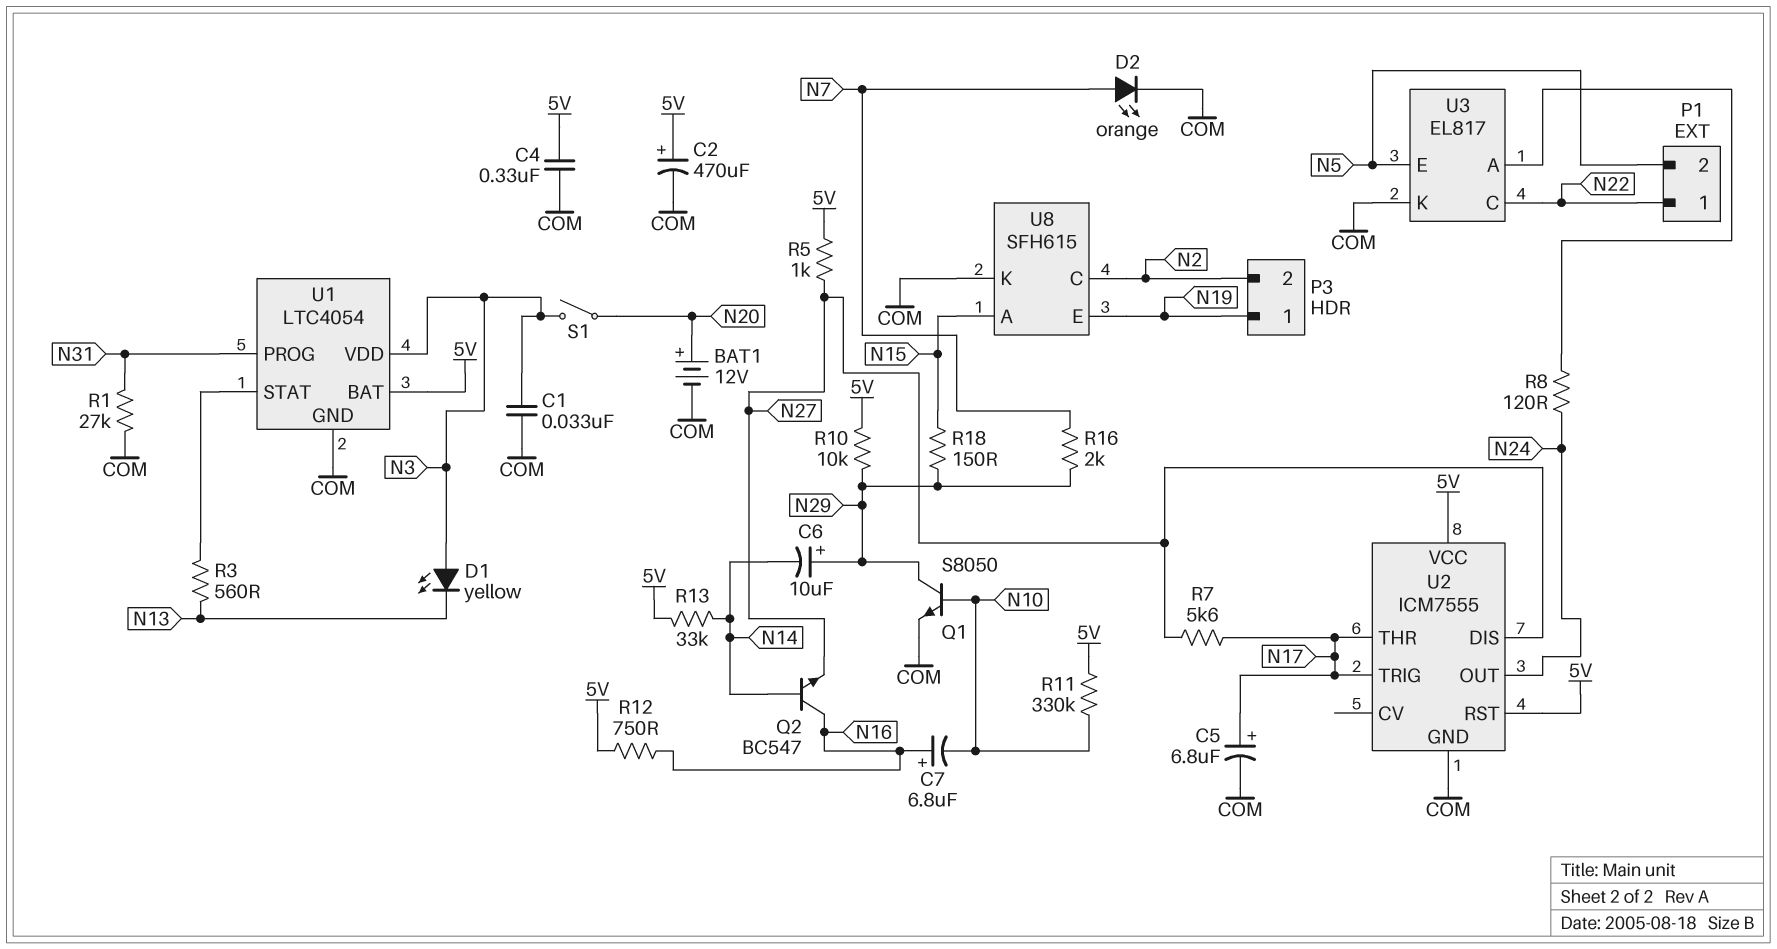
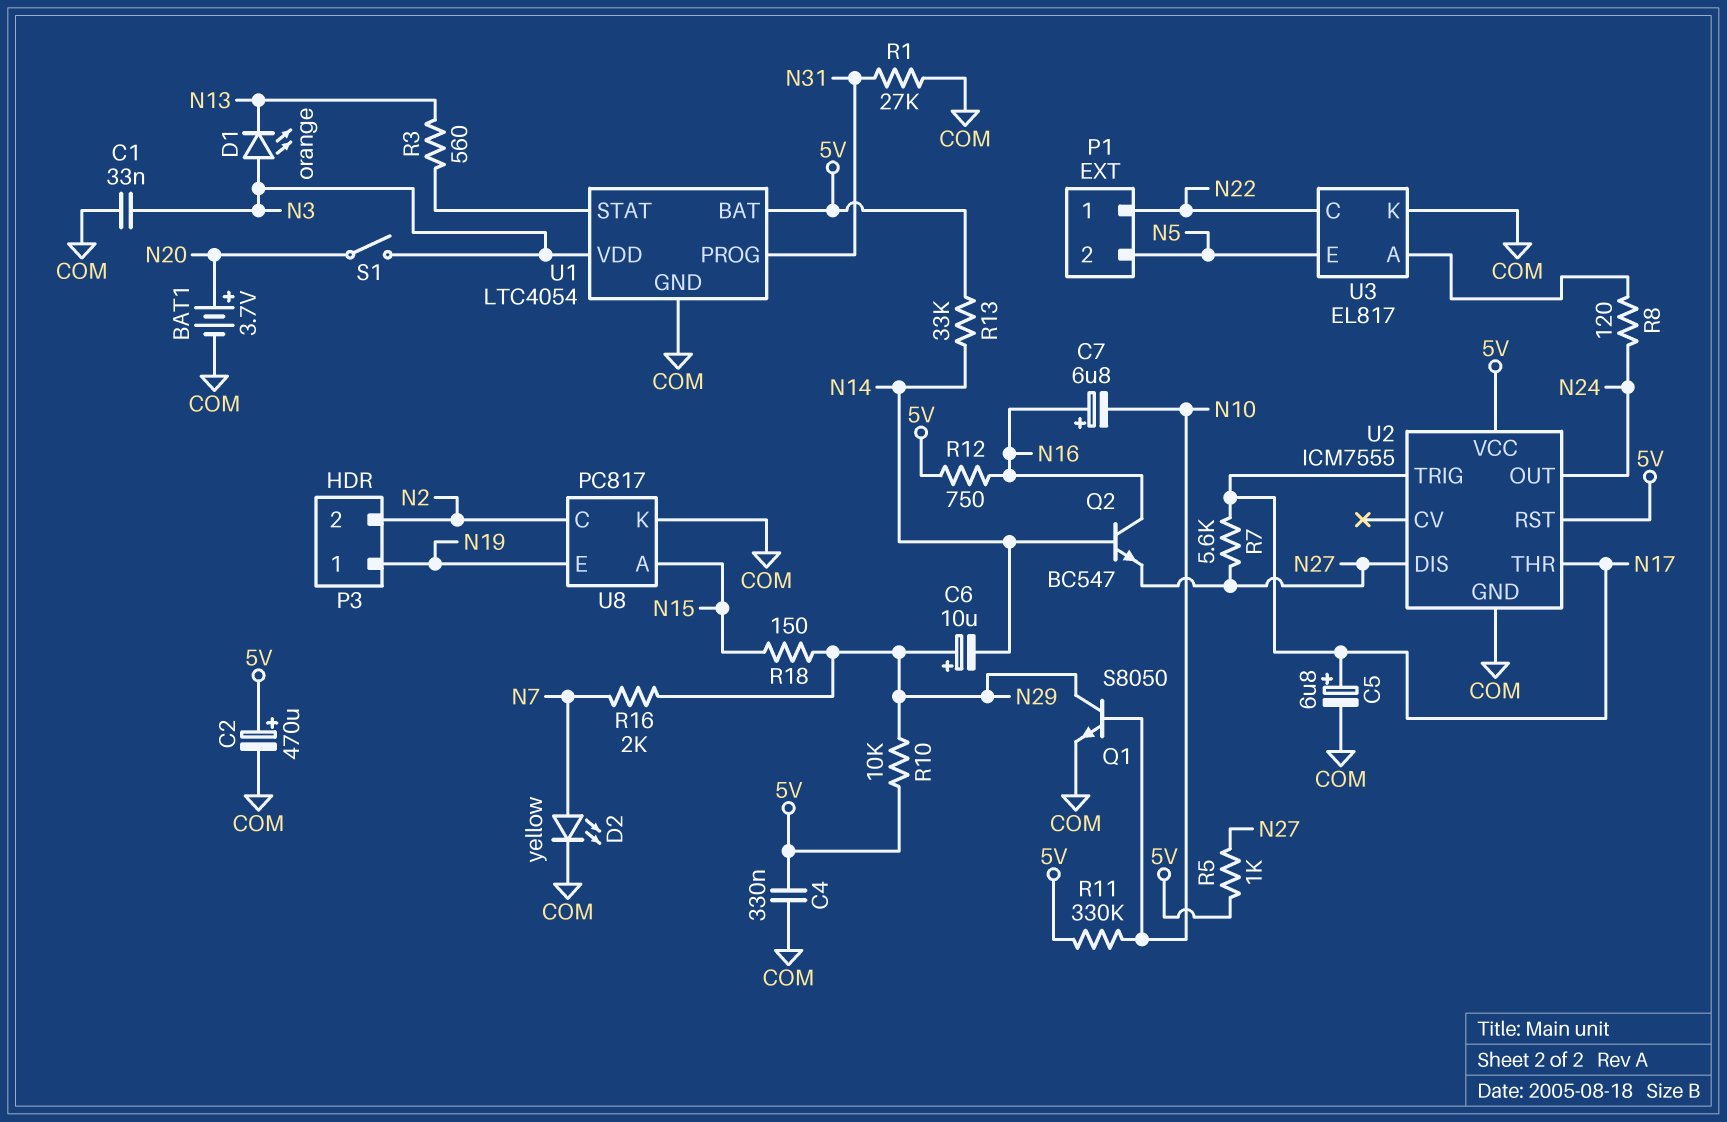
BAT1: 12V (plus N20, minus COM) -> 3.7V (plus N20, minus COM)
D1: LED yellow (A N3, K N13) -> LED orange (A N3, K N13)
D2: LED orange (A N7, K COM) -> LED yellow (A N7, K COM)
U8: SFH615 -> PC817

